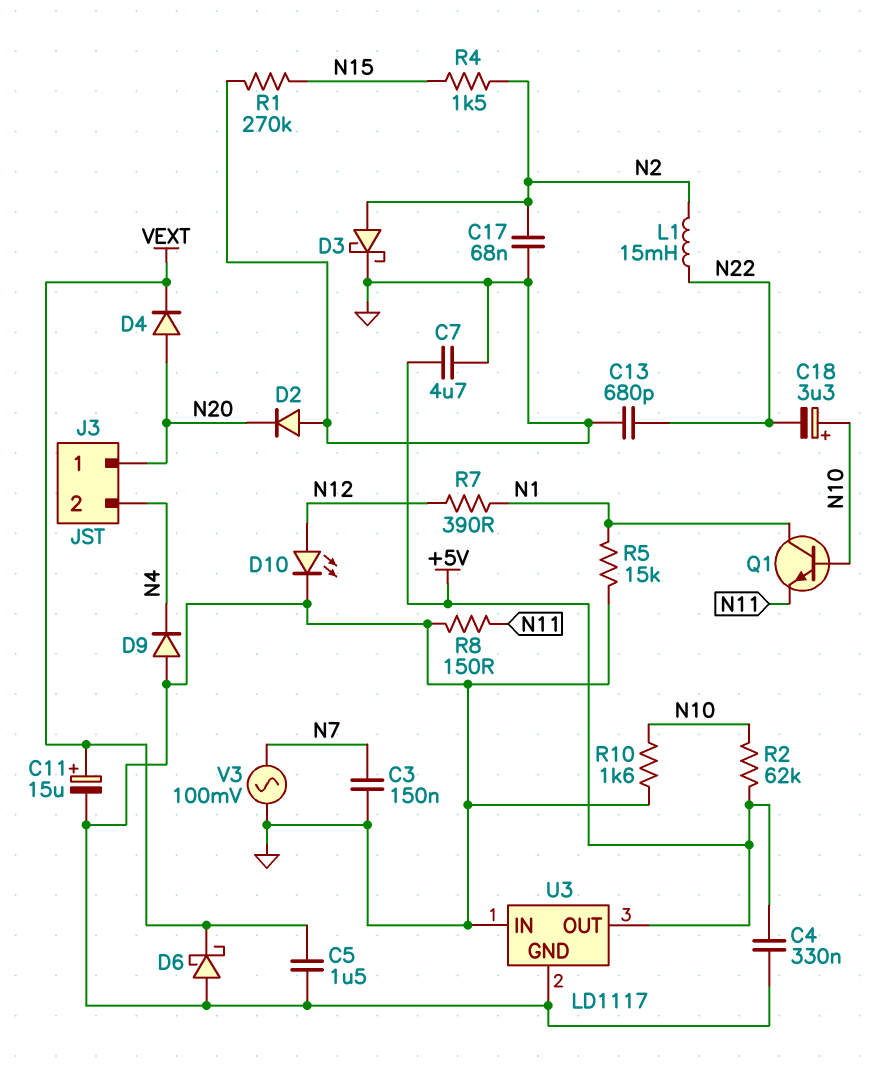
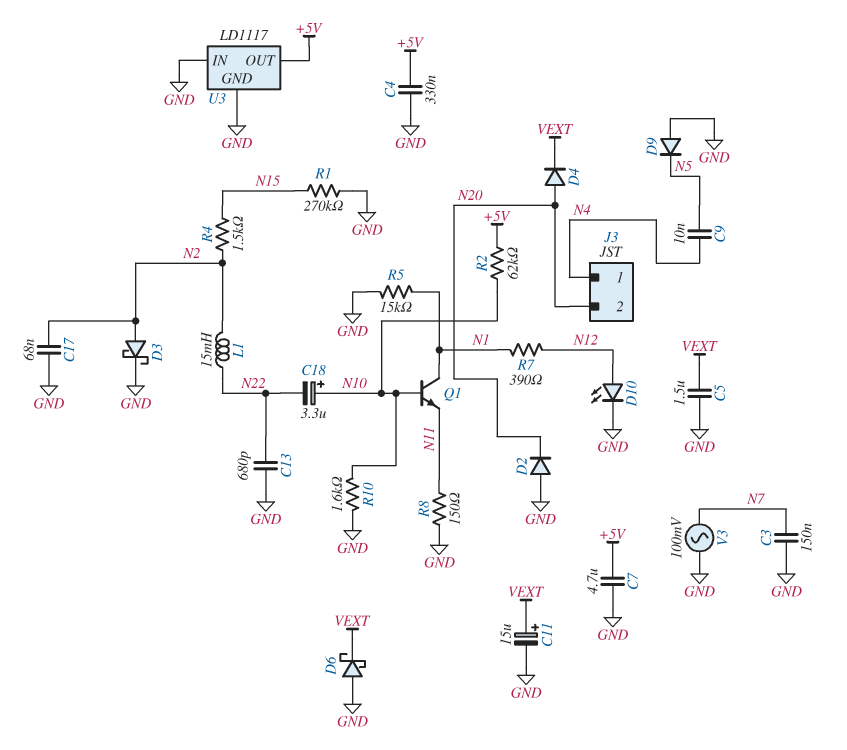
C9: none -> 10nF (N4, N5)
D9: diode (A GND, K N4) -> diode (A GND, K N5)
J3 pin 1: N20 -> N4
J3 pin 2: N4 -> N20

